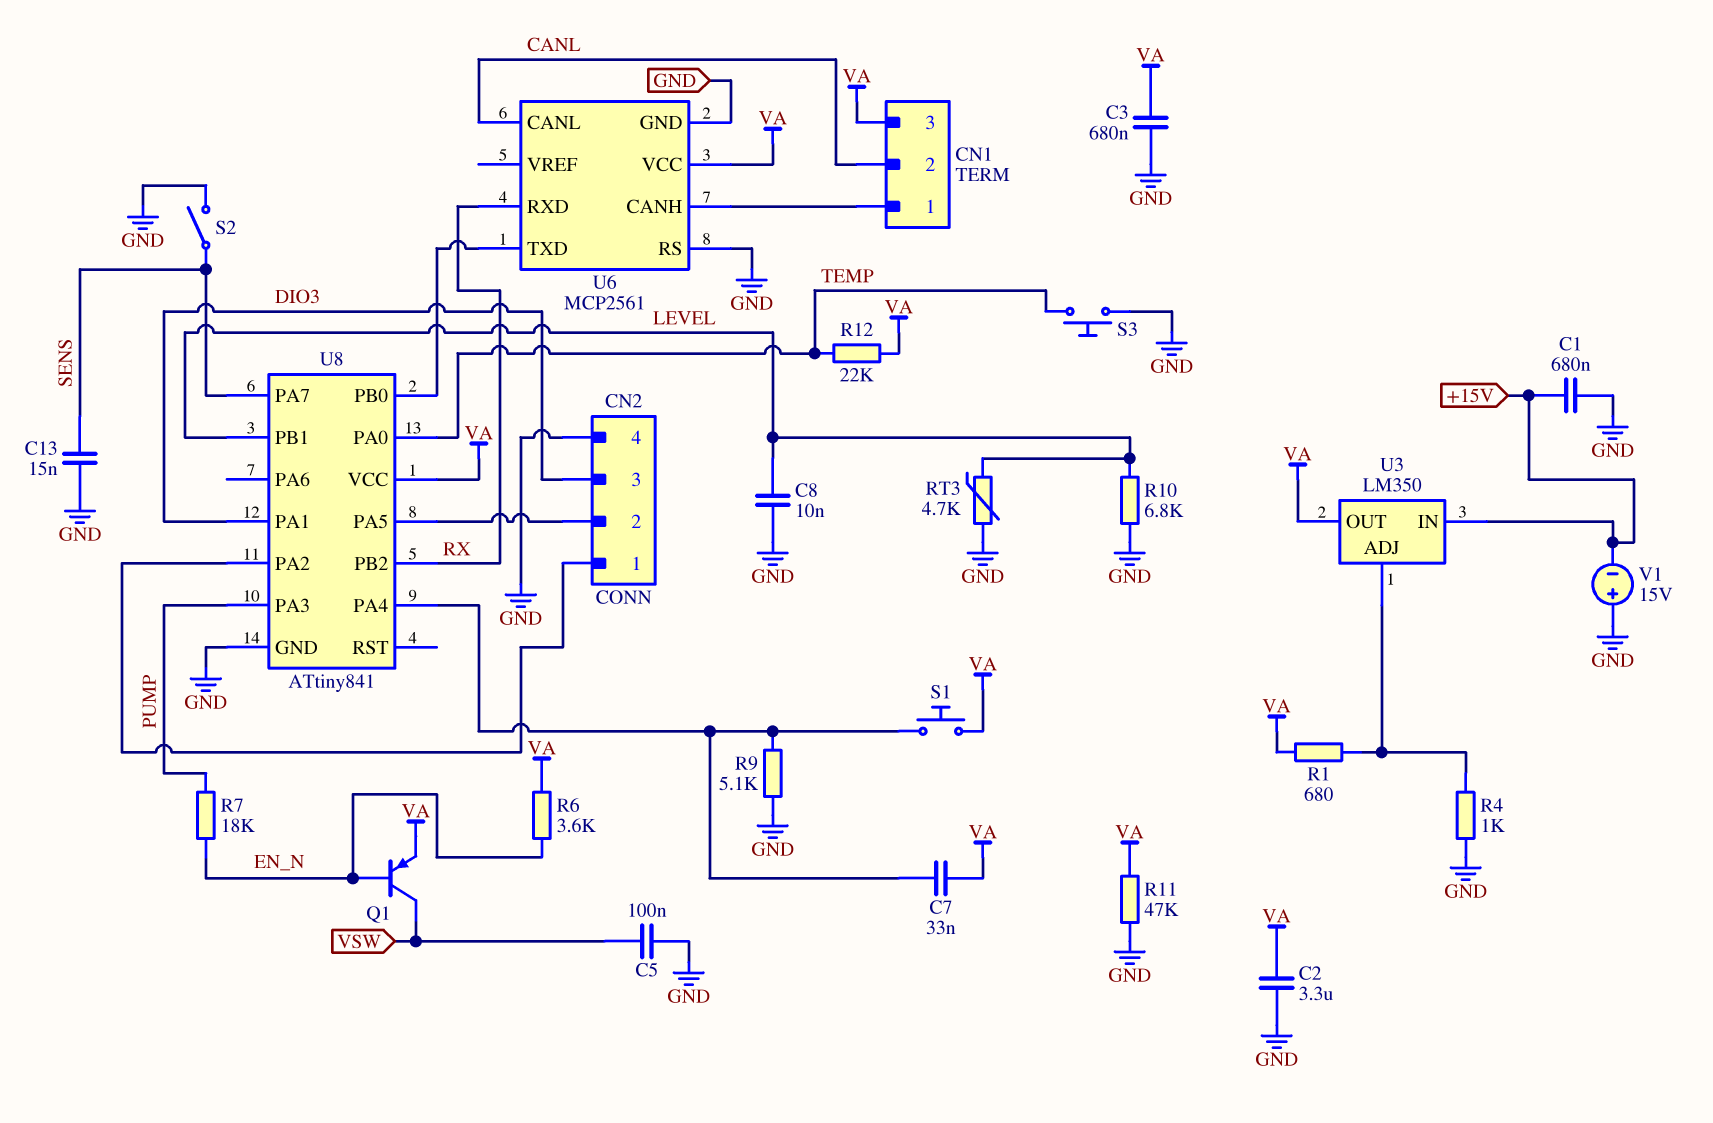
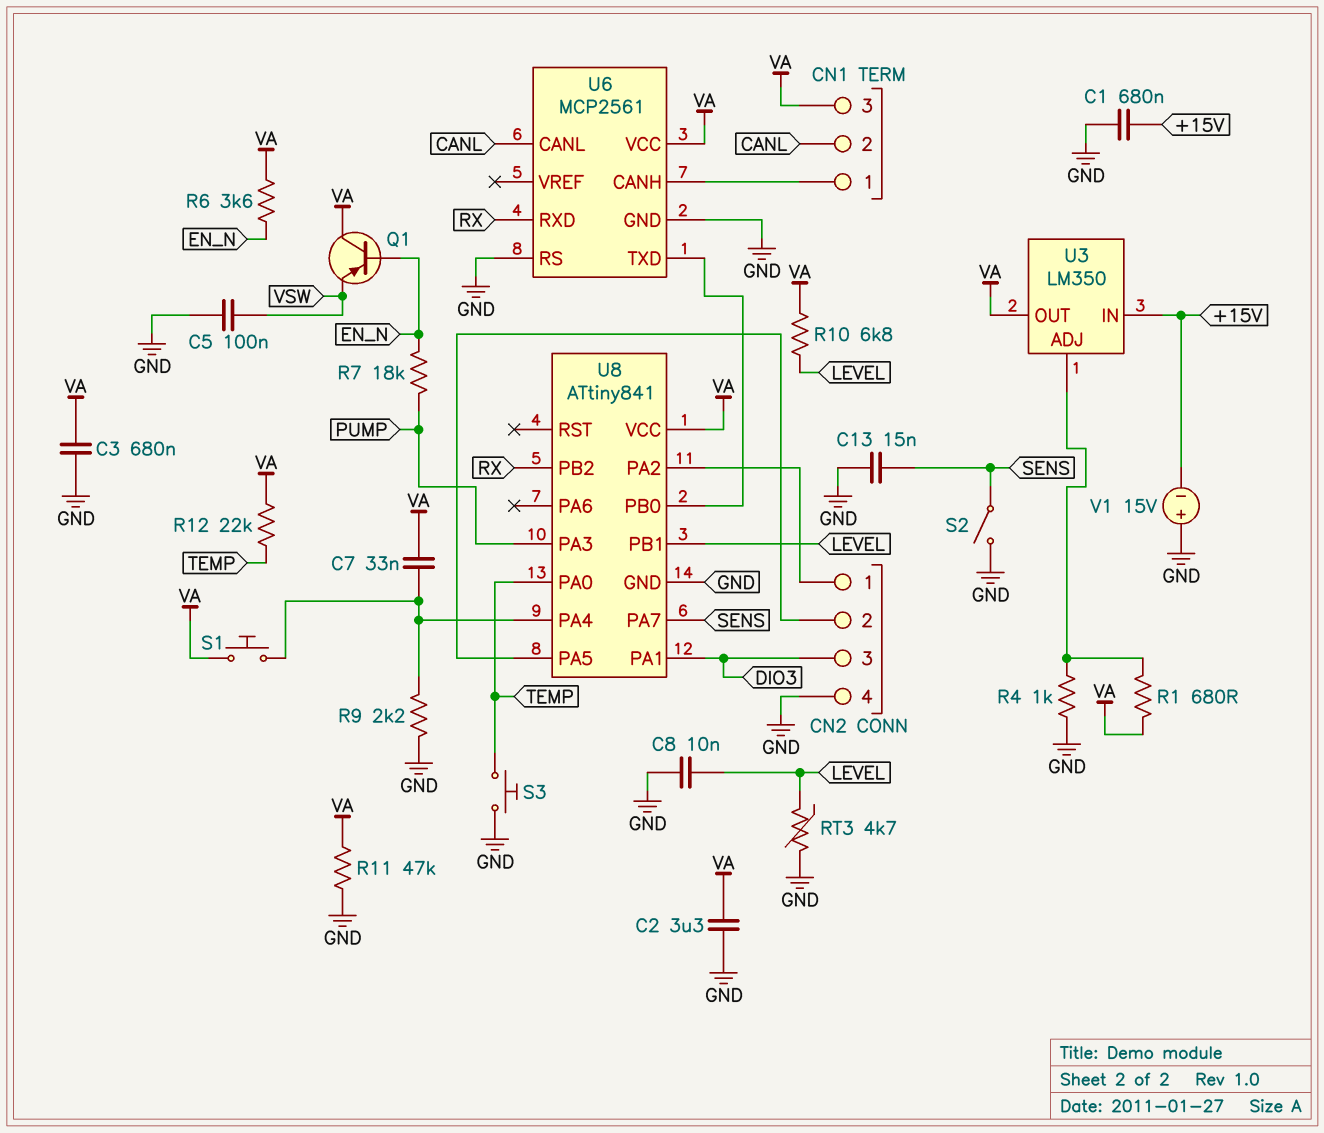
Q1: PNP (B EN_N, C VSW, E VA) -> PNP (B EN_N, C VA, E VSW)
R9: 5.1k (GND, U8/PA4) -> 2.2k (GND, U8/PA4)
R10: 6.8k (GND, LEVEL) -> 6.8k (LEVEL, VA)

